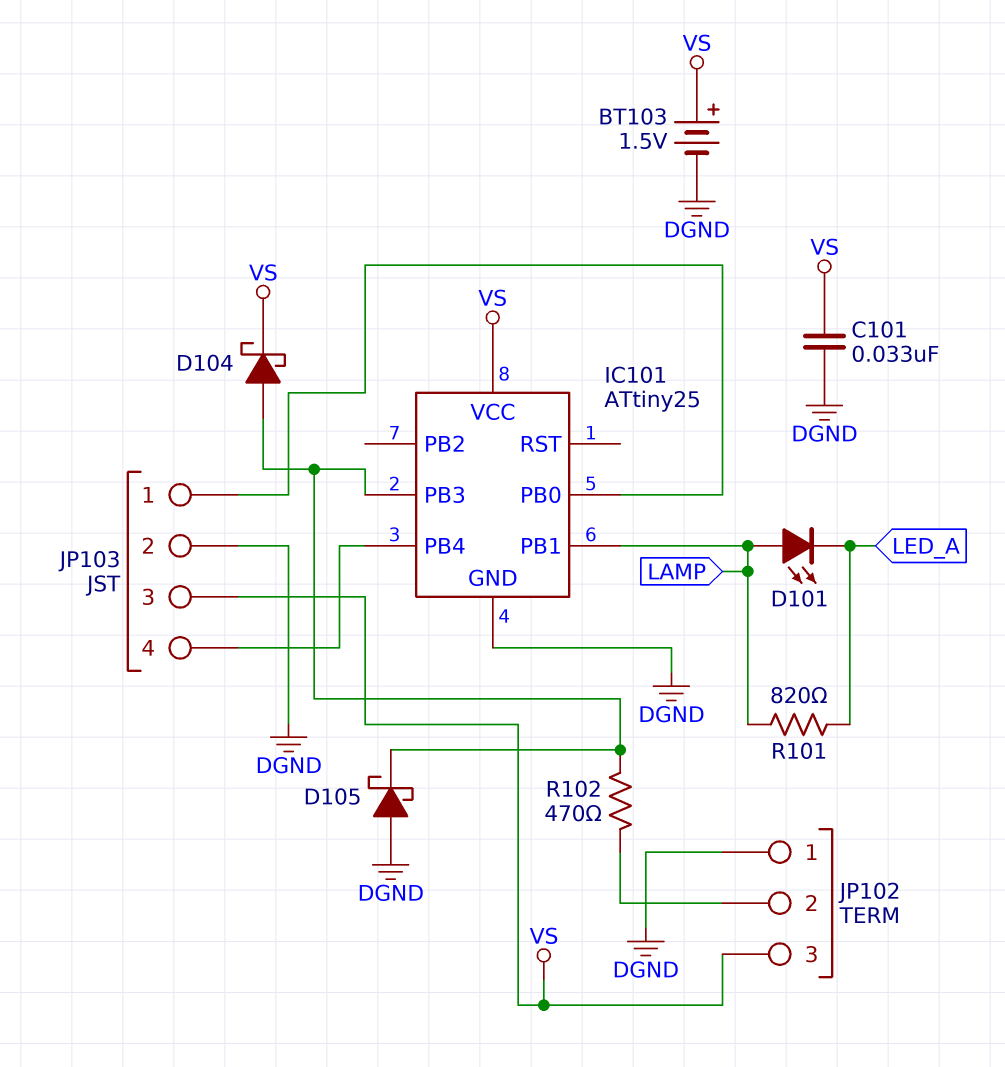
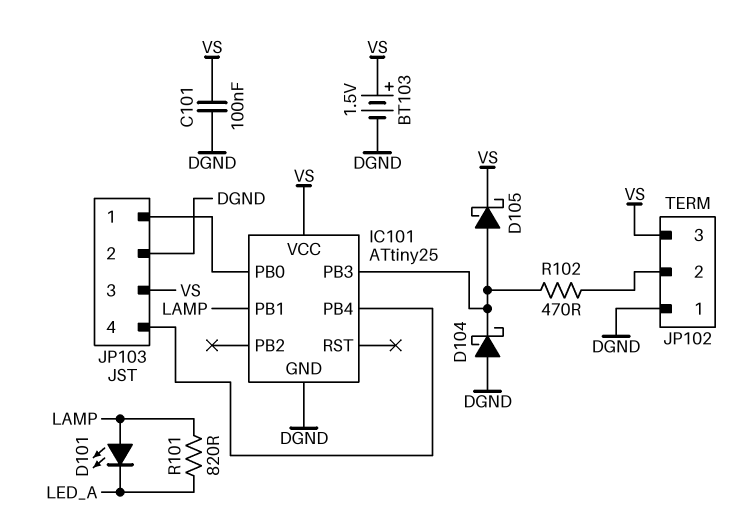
C101: 33nF (DGND, VS) -> 100nF (DGND, VS)
D104: schottky (A IC101/PB3, K VS) -> schottky (A DGND, K IC101/PB3)
D105: schottky (A DGND, K IC101/PB3) -> schottky (A IC101/PB3, K VS)

